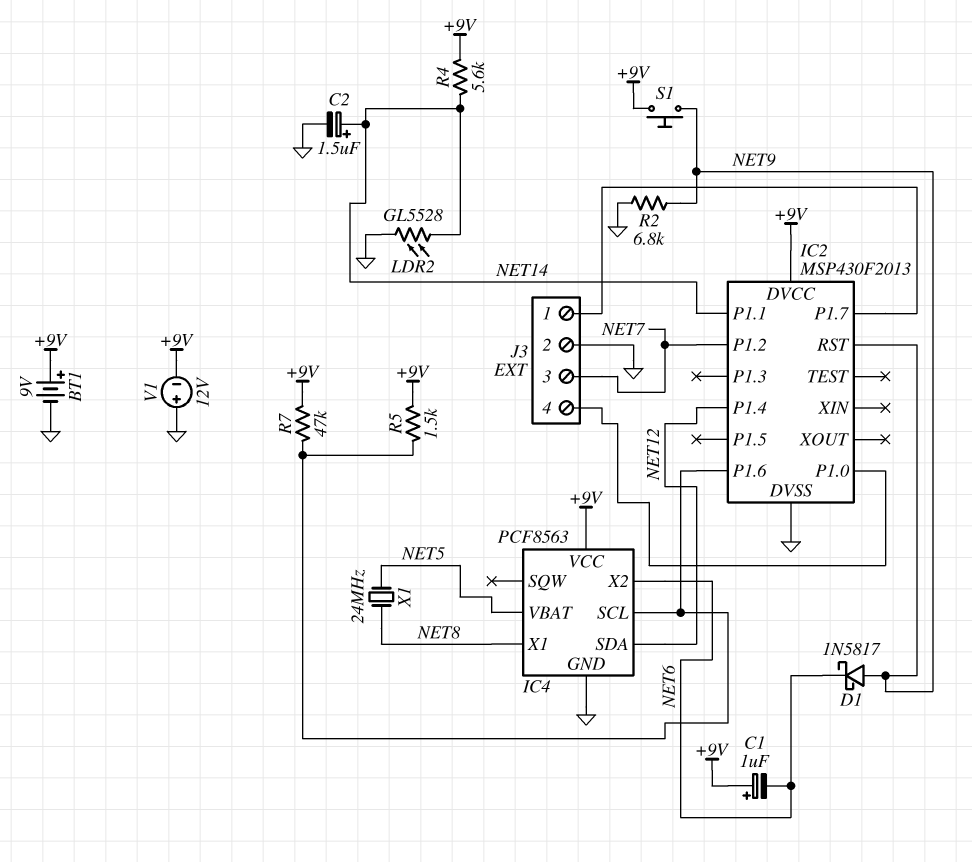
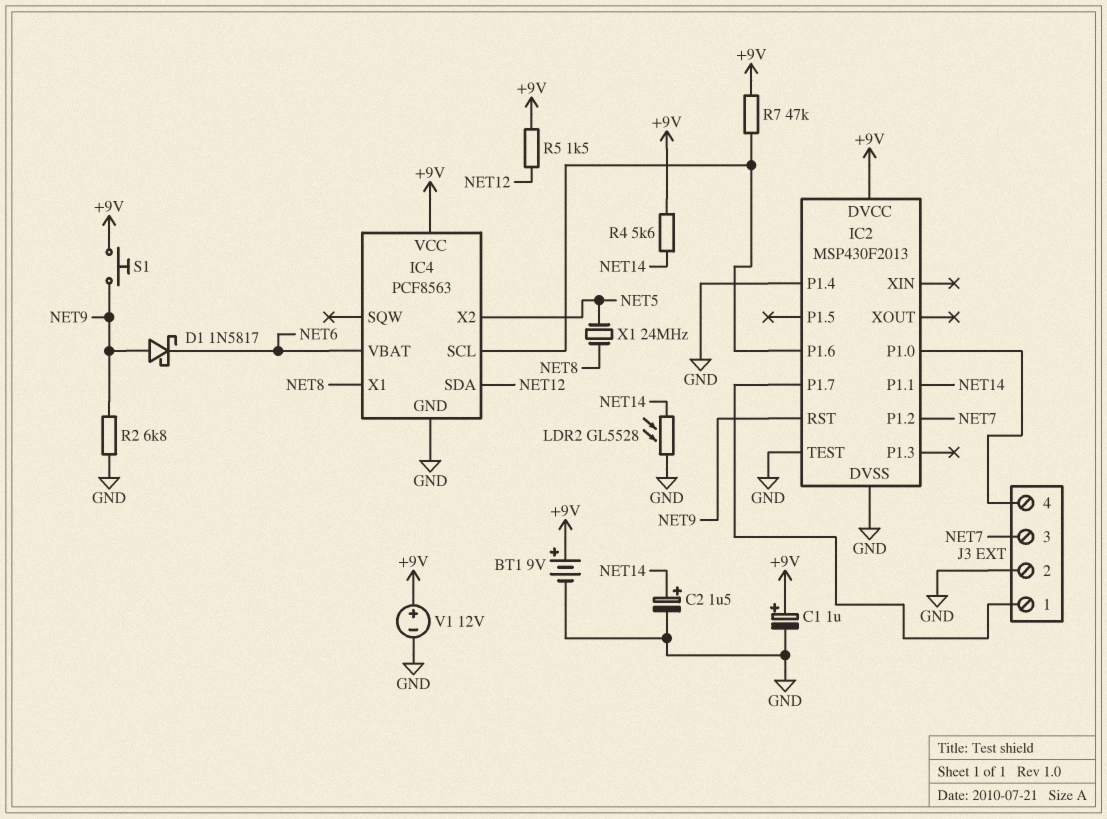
C1: 1uF (plus +9V, minus NET6) -> 1uF (plus +9V, minus GND)
IC2 pin P1.4: NET12 -> GND
IC2 pin TEST: none -> GND
IC4 pin VBAT: NET5 -> NET6
IC4 pin X2: NET6 -> NET5
R5: 1.5k (+9V, IC2/P1.6) -> 1.5k (+9V, NET12)
V1: 12V (plus GND, minus +9V) -> 12V (plus +9V, minus GND)

